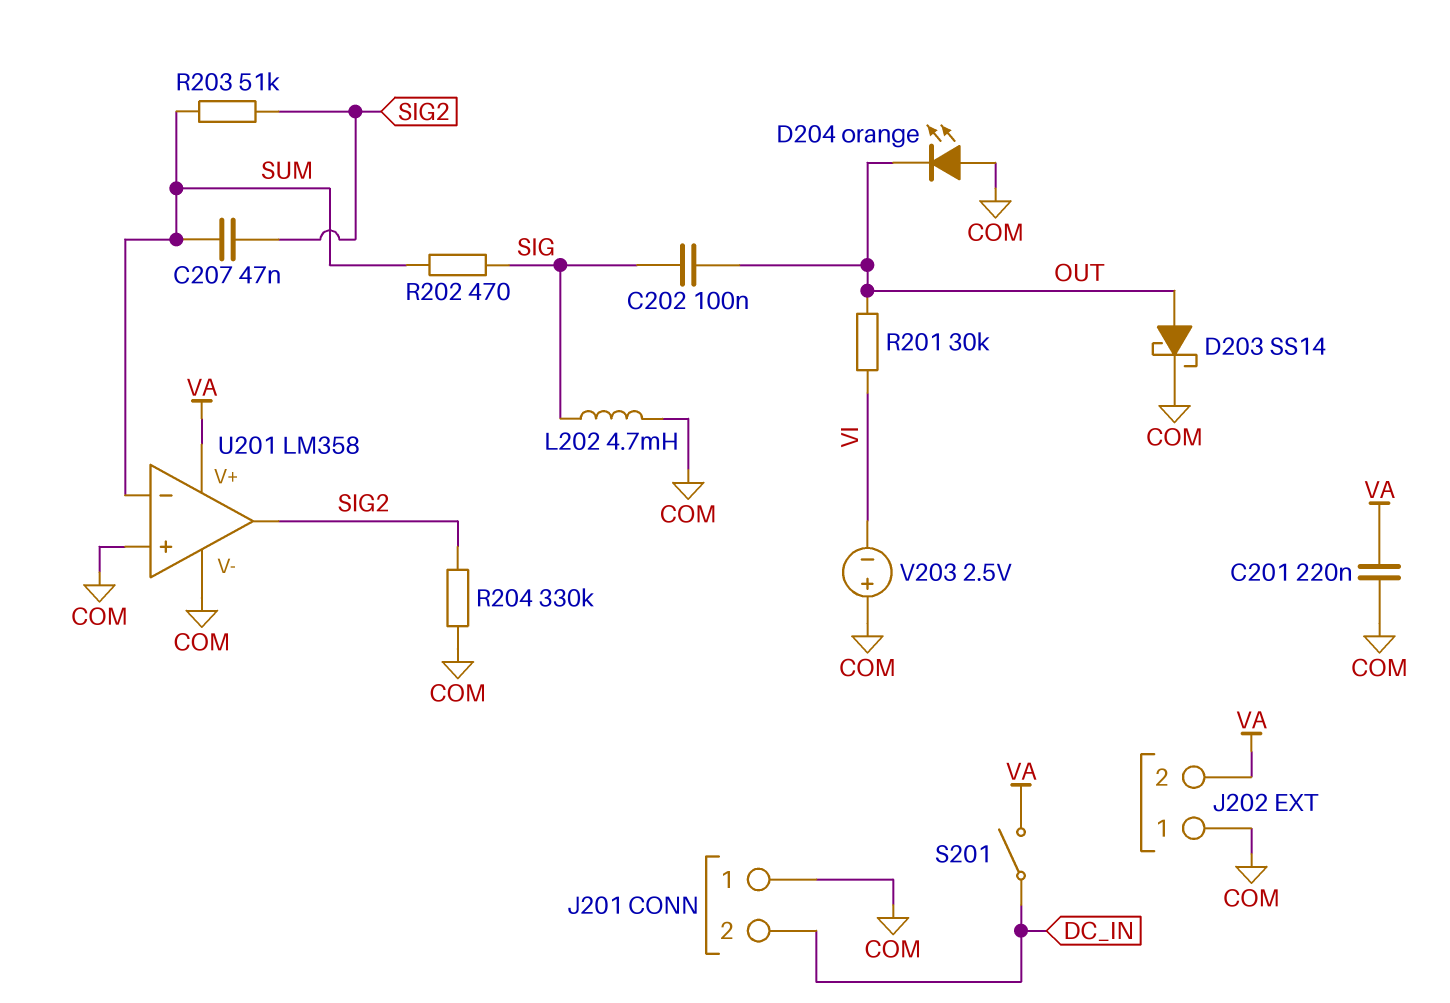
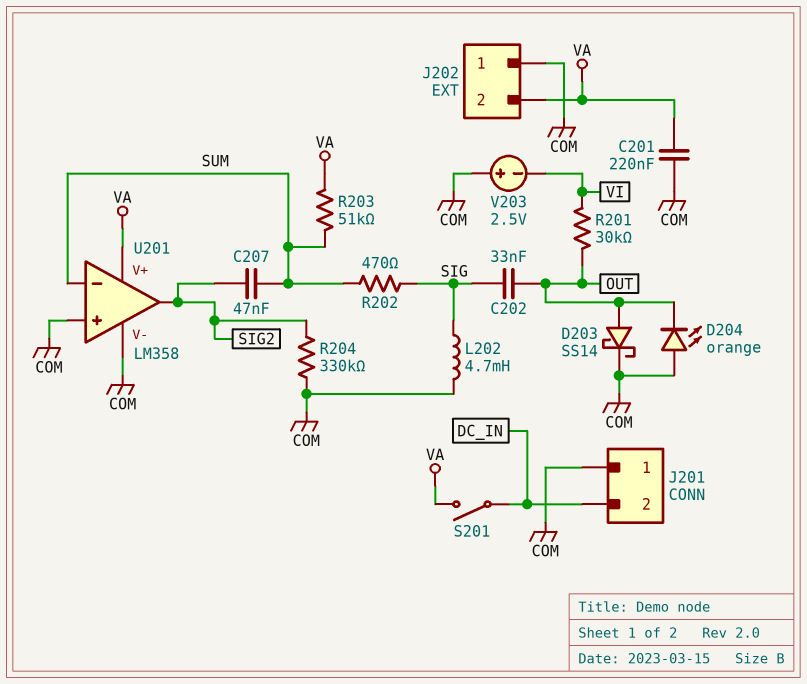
C202: 100nF (OUT, SIG) -> 33nF (OUT, SIG)
R203: 51k (SIG2, SUM) -> 51k (SUM, VA)

